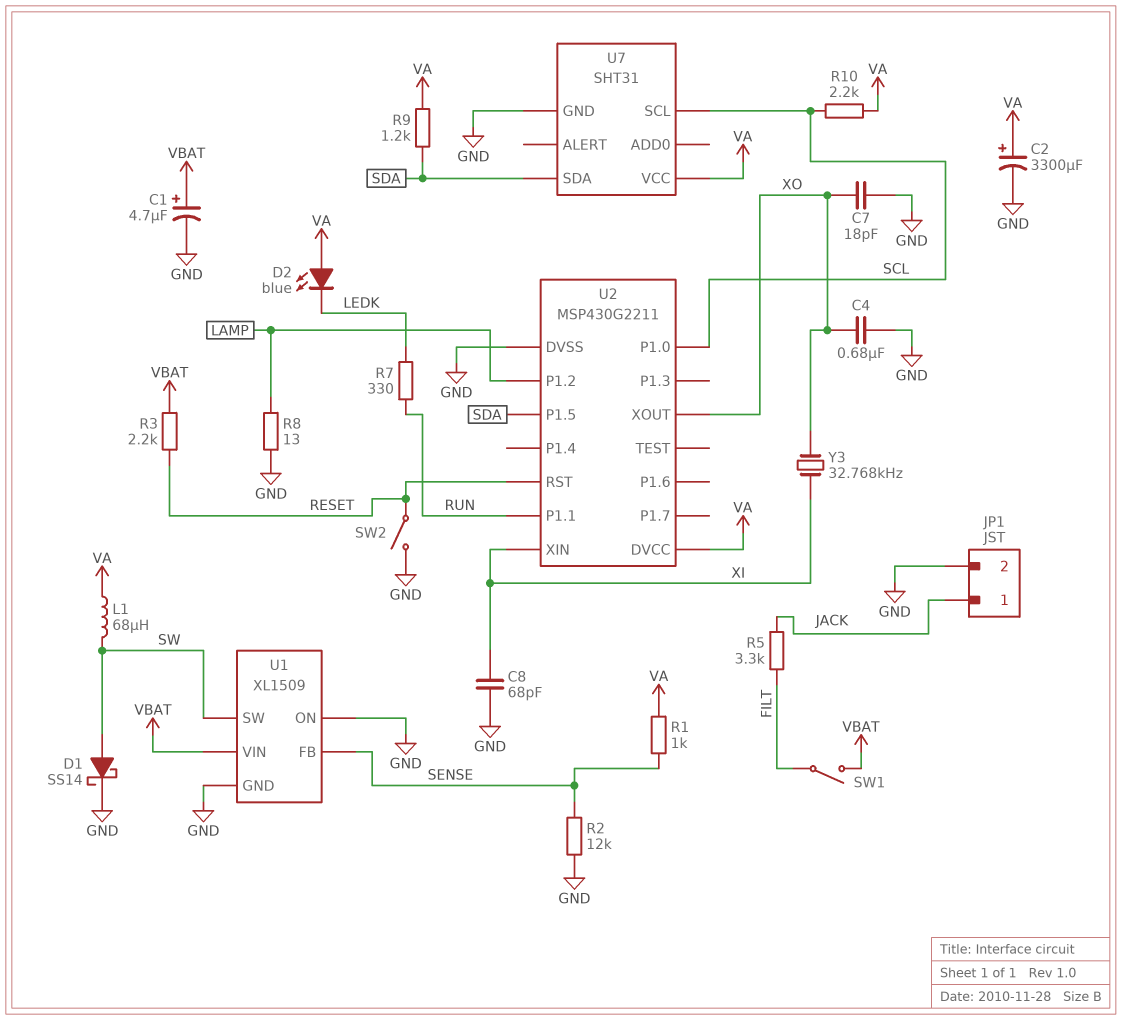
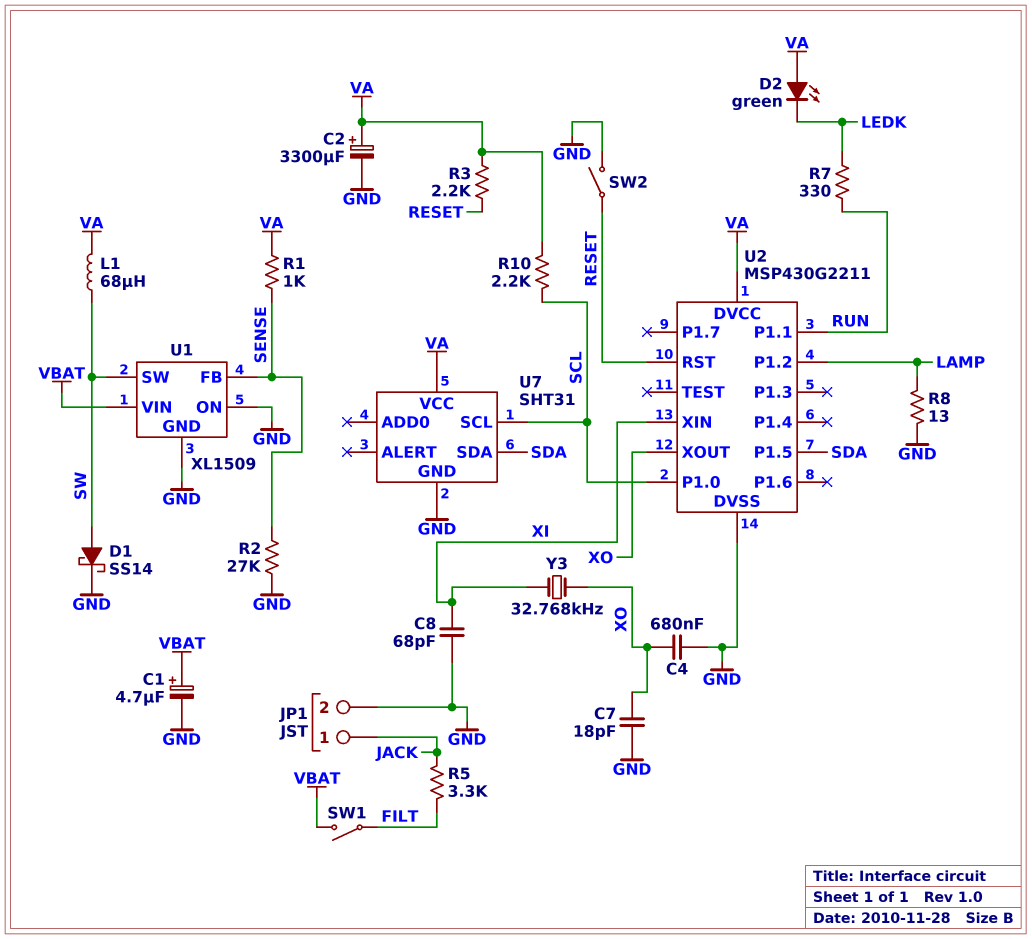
D2: LED blue (A VA, K LEDK) -> LED green (A VA, K LEDK)
R2: 12k (GND, SENSE) -> 27k (GND, SENSE)
R3: 2.2k (RESET, VBAT) -> 2.2k (RESET, VA)
R9: 1.2k (SDA, VA) -> none

